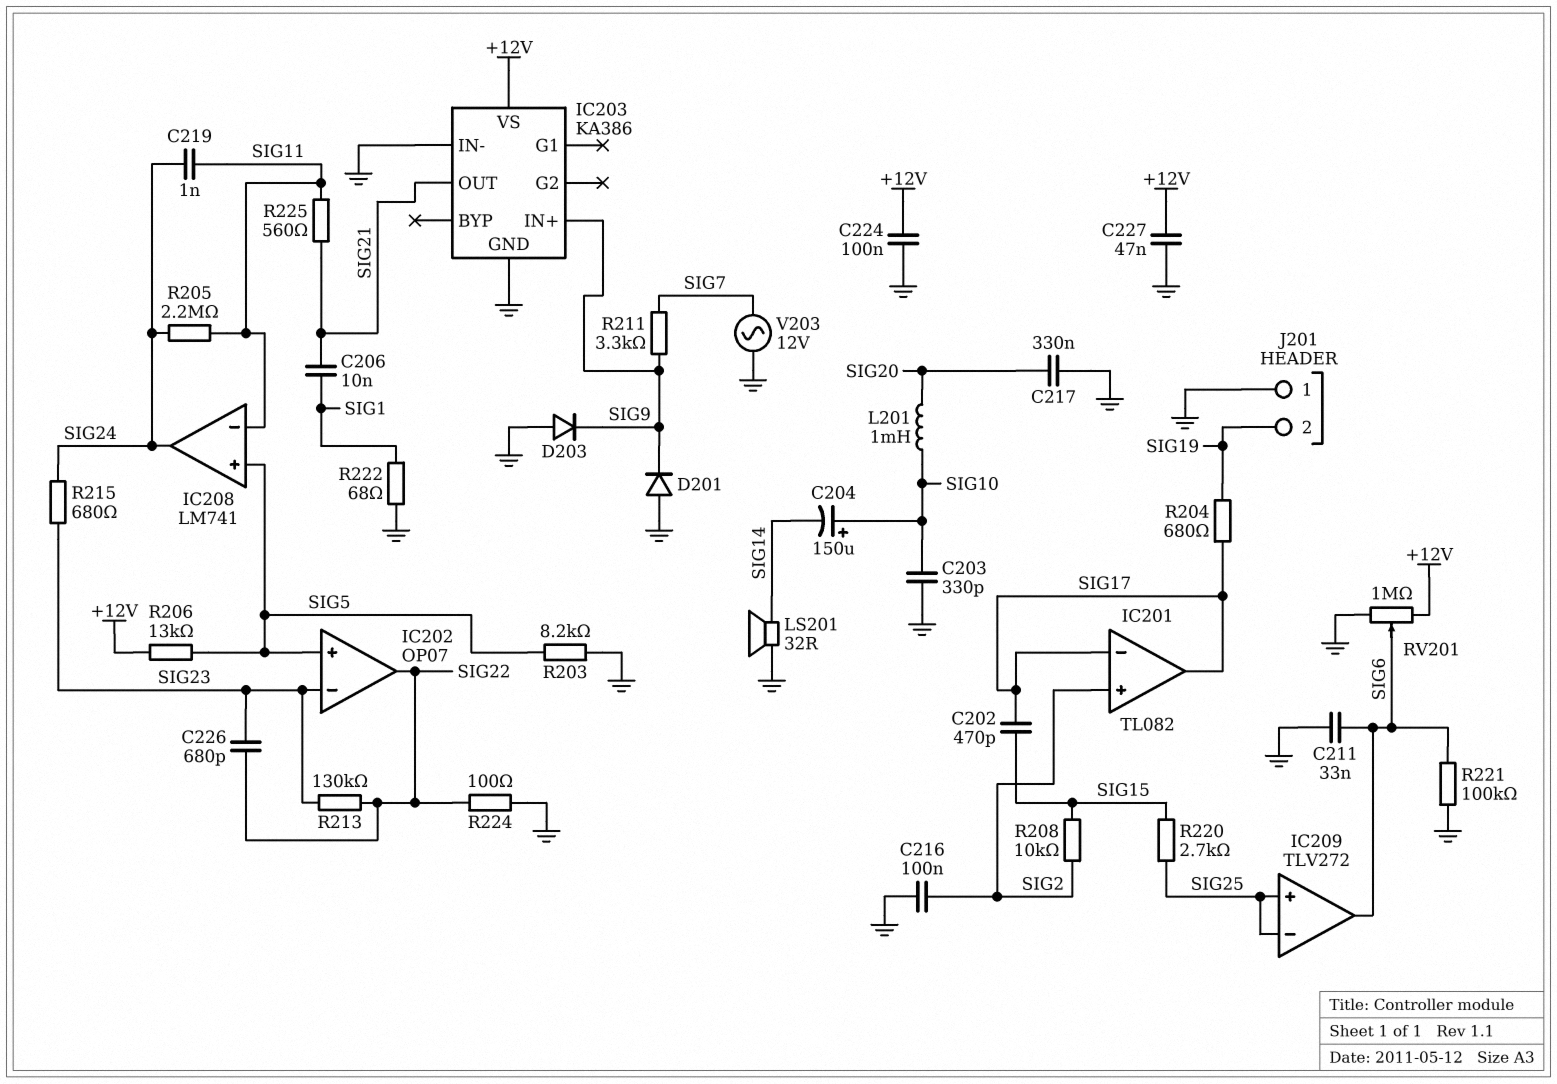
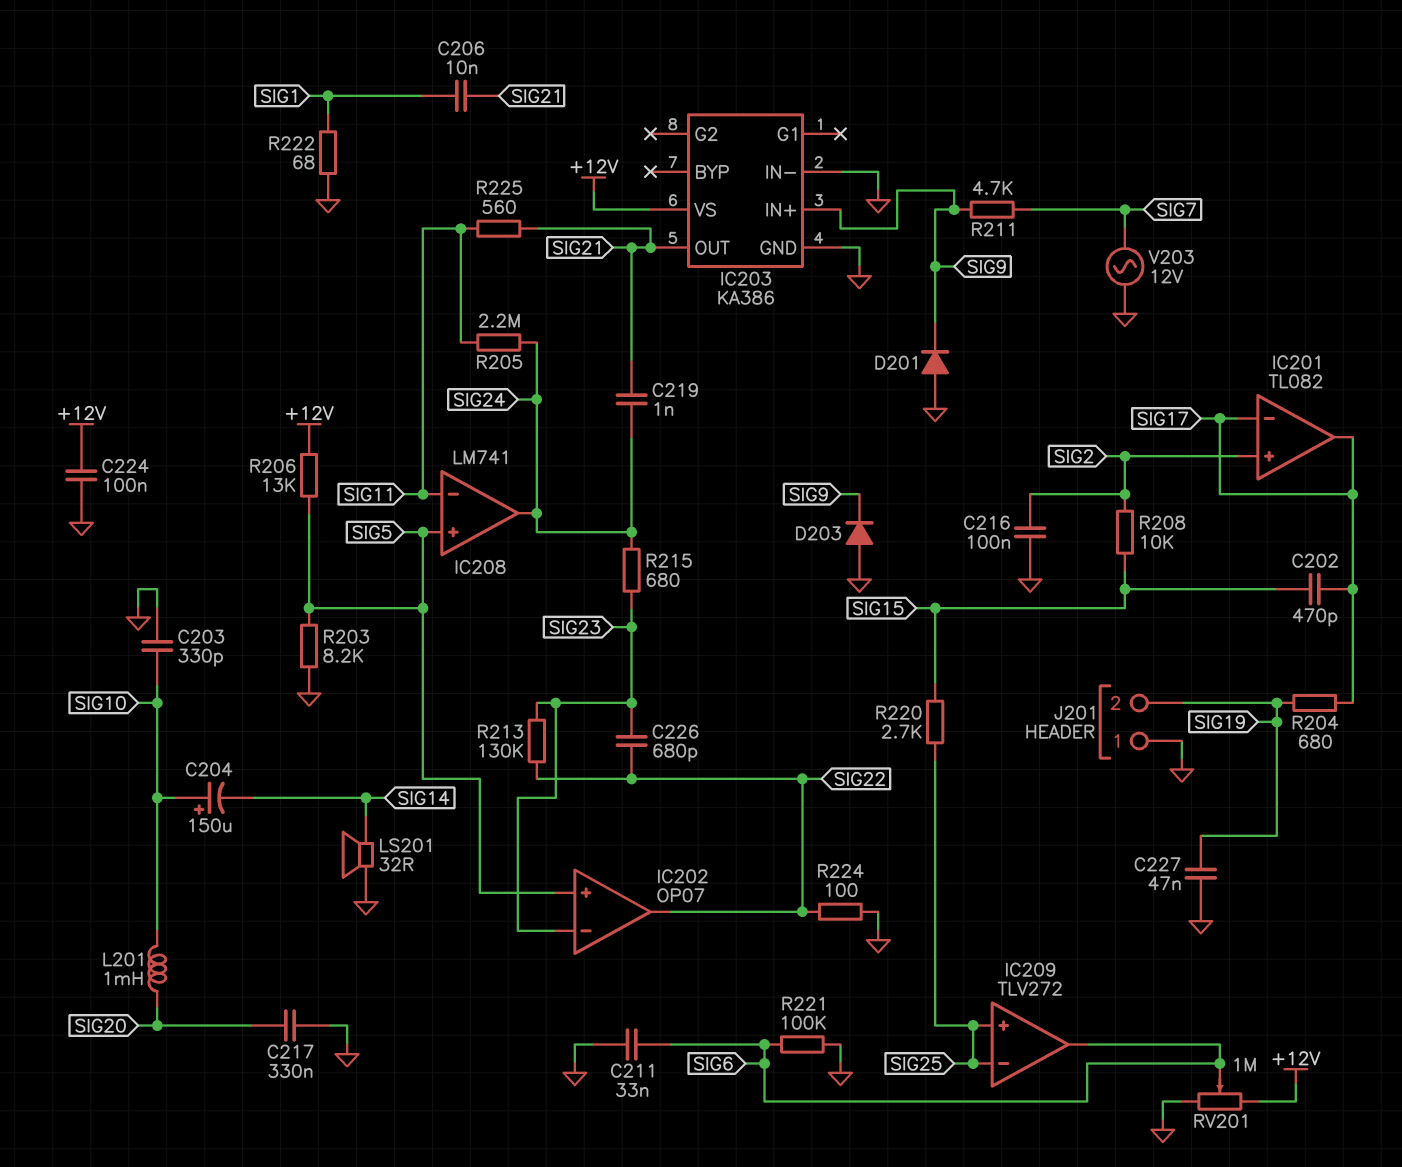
C219: 1nF (SIG11, SIG24) -> 1nF (SIG21, SIG24)
C227: 47nF (+12V, GND) -> 47nF (GND, SIG19)
R211: 3.3k (SIG7, SIG9) -> 4.7k (SIG7, SIG9)

